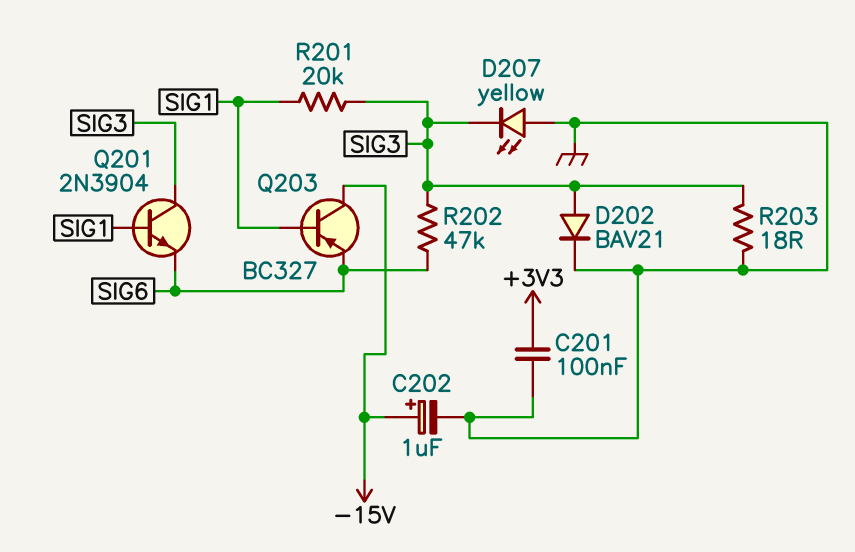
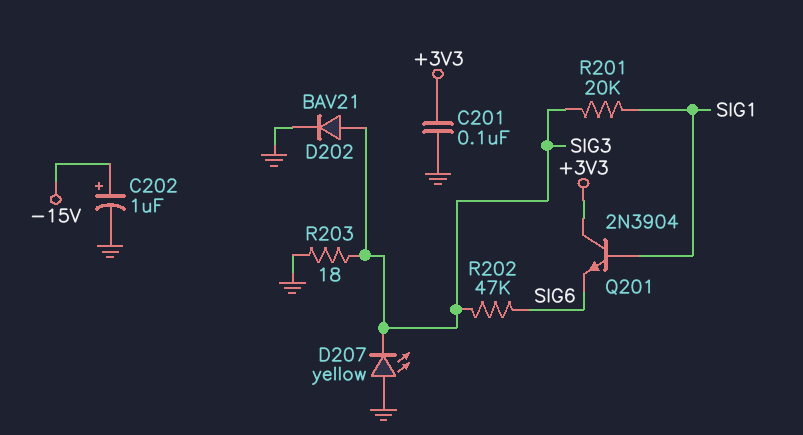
Q201: NPN 2N3904 (B SIG1, C SIG3, E SIG6) -> NPN 2N3904 (B SIG1, C +3V3, E SIG6)
Q203: PNP BC327 (B SIG1, C -15V, E SIG6) -> none

